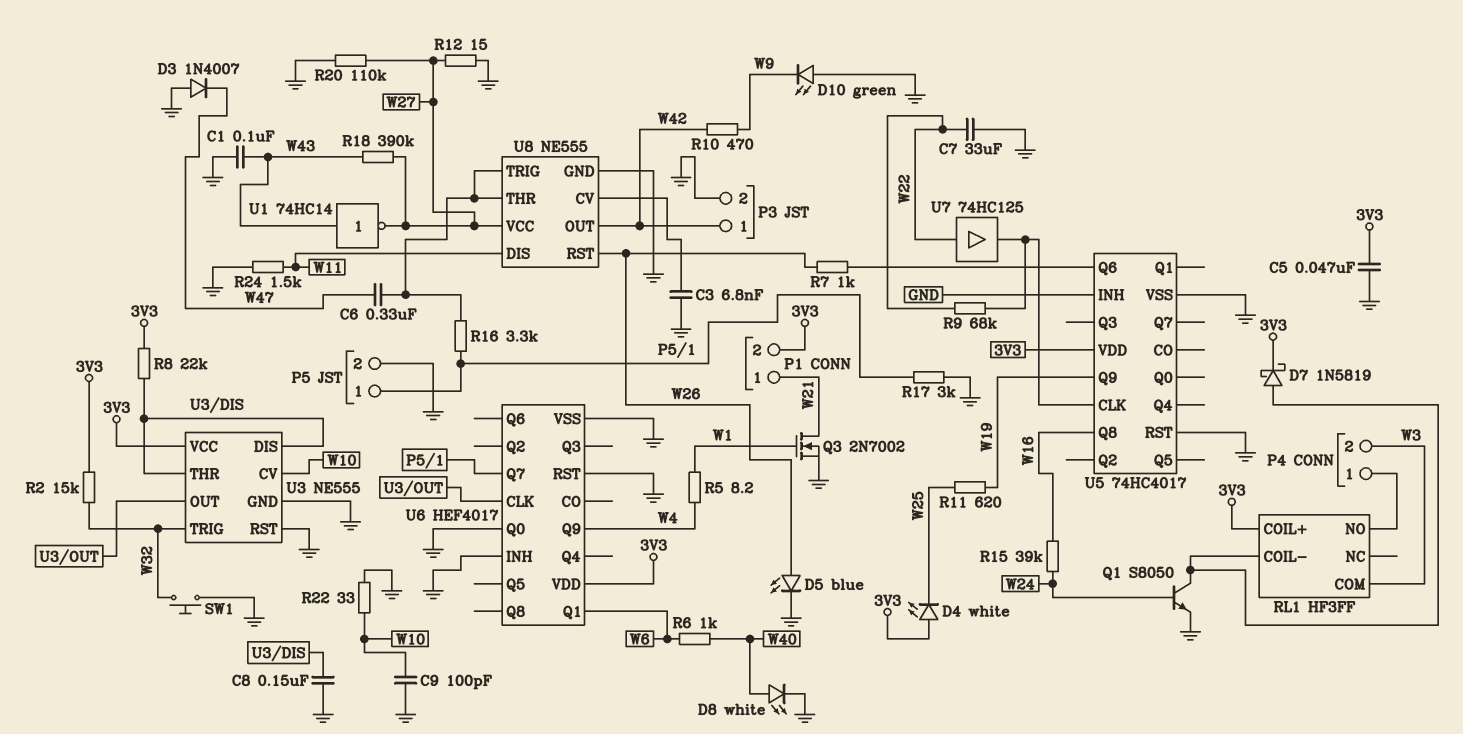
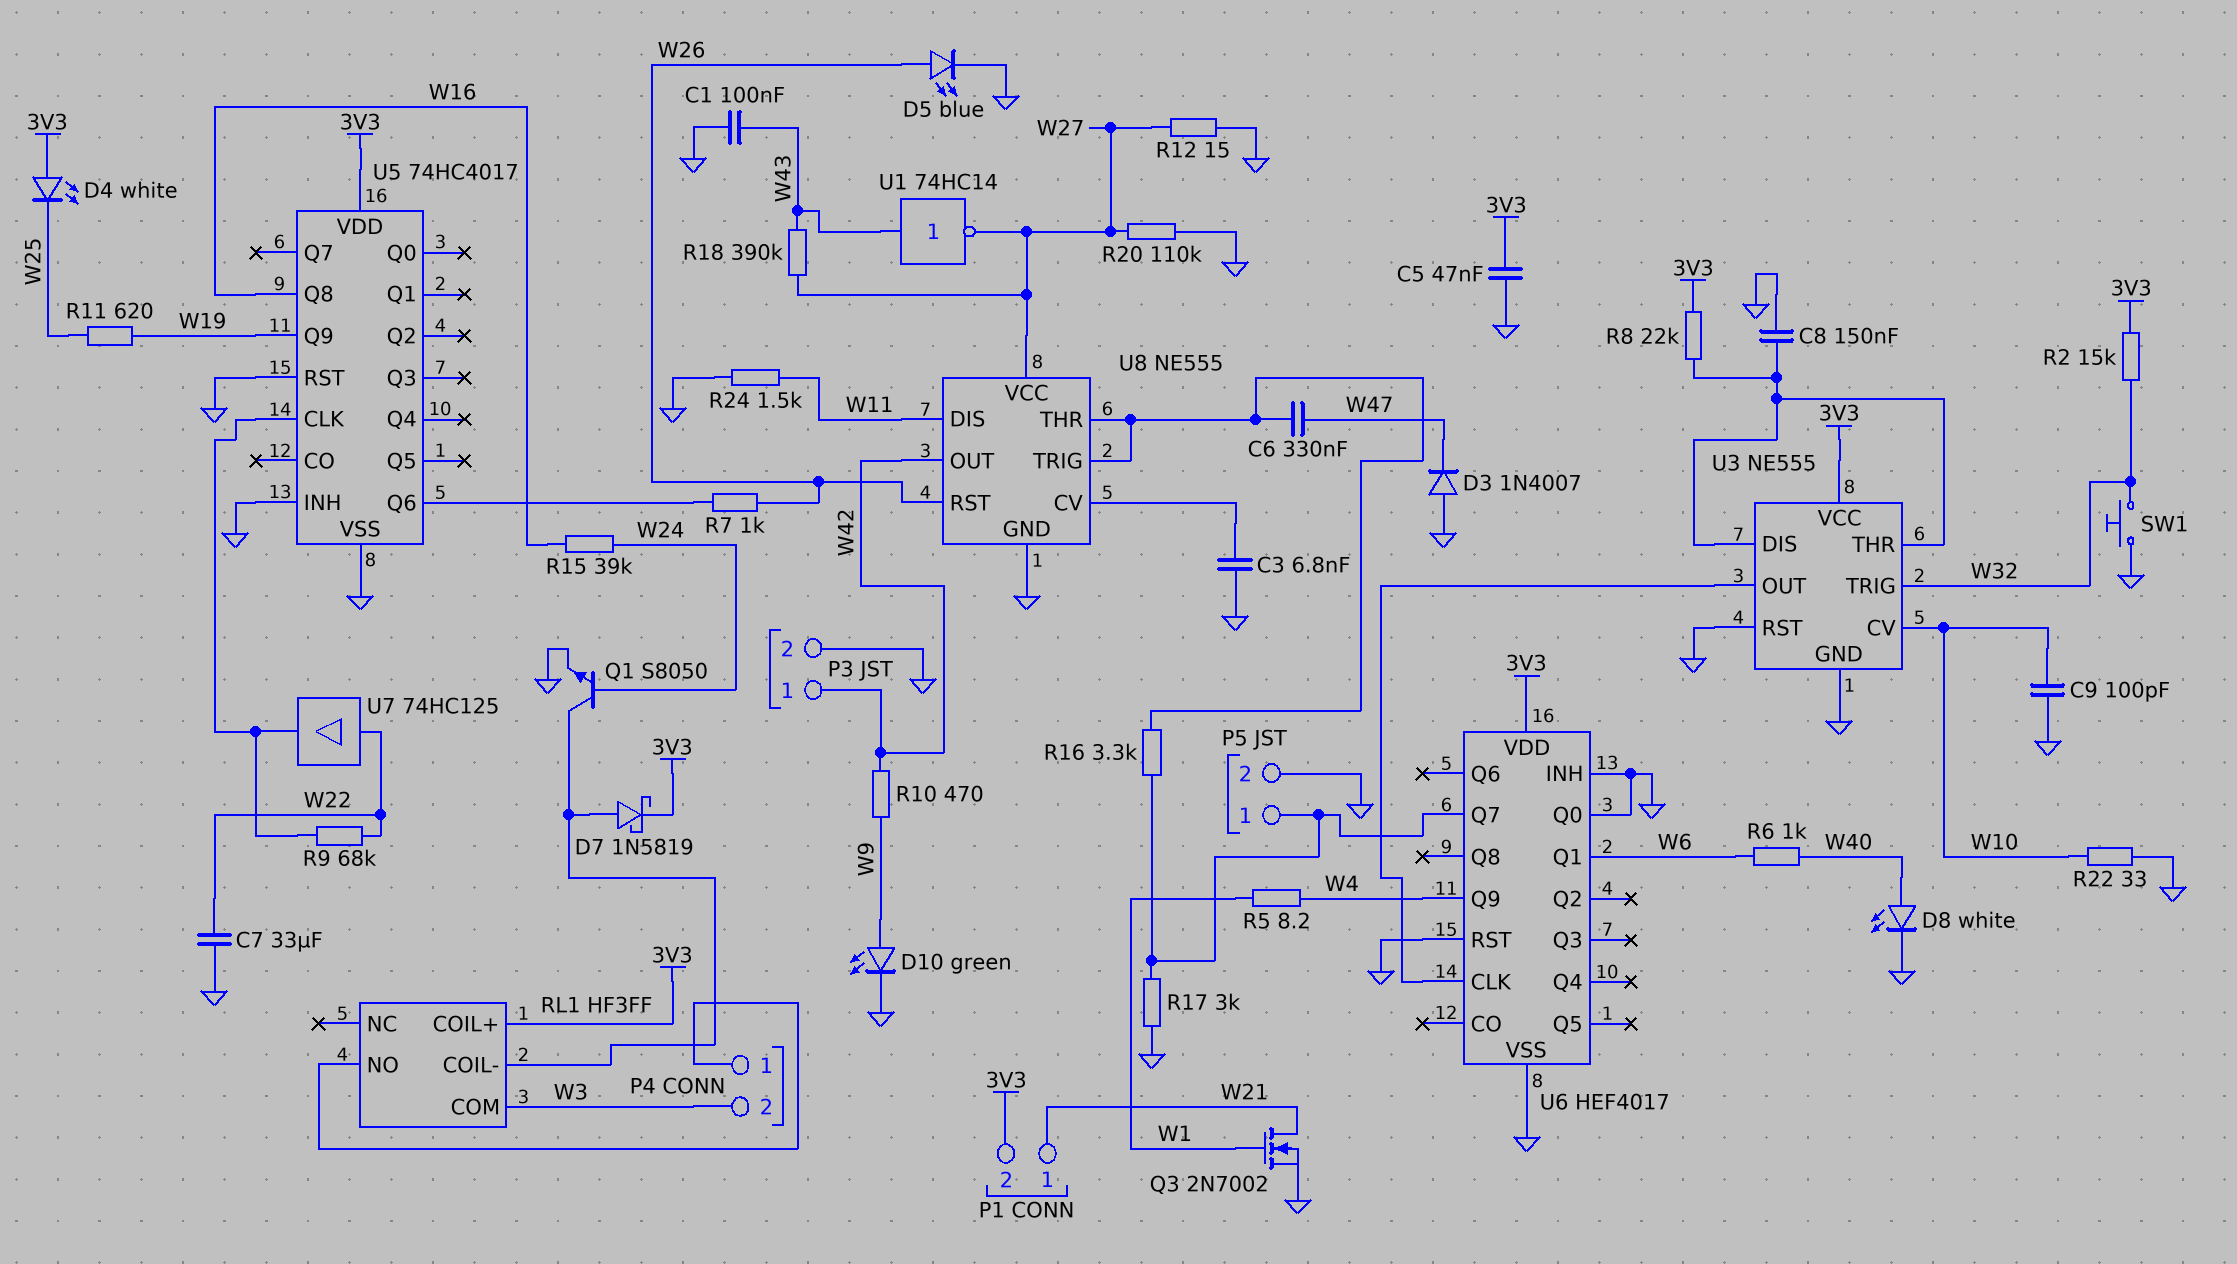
D10: LED green (A GND, K W9) -> LED green (A W9, K GND)

